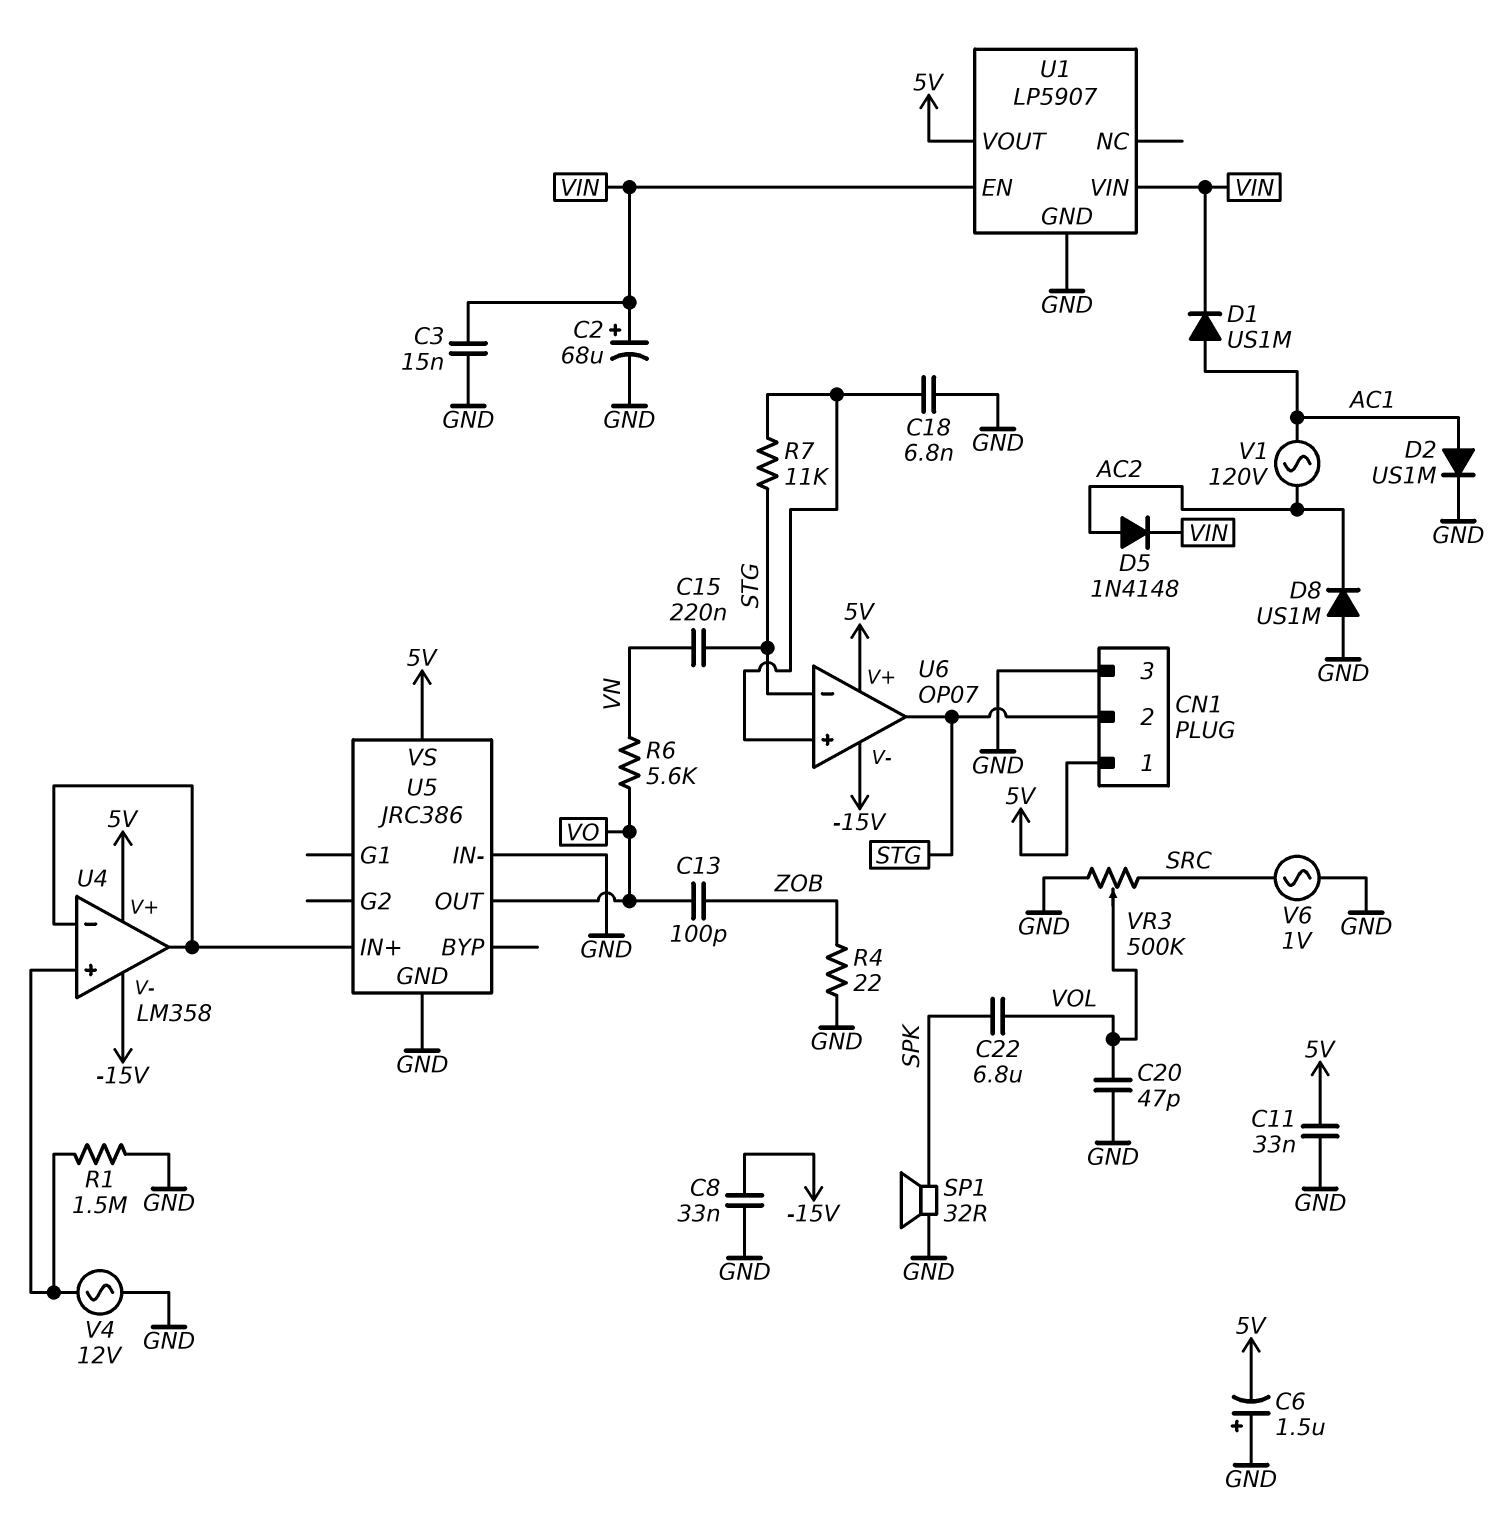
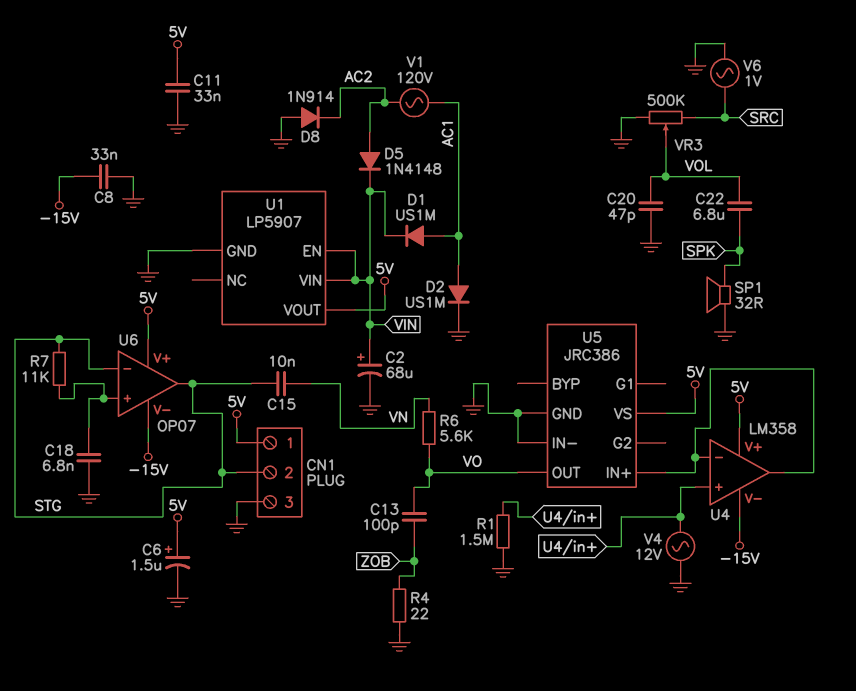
C3: 15nF (GND, VIN) -> none
C6: 1.5uF (plus GND, minus 5V) -> 1.5uF (plus 5V, minus GND)
C15: 220nF (STG, VN) -> 10nF (STG, VN)
D8: diode US1M (A GND, K AC2) -> diode 1N914 (A GND, K AC2)

